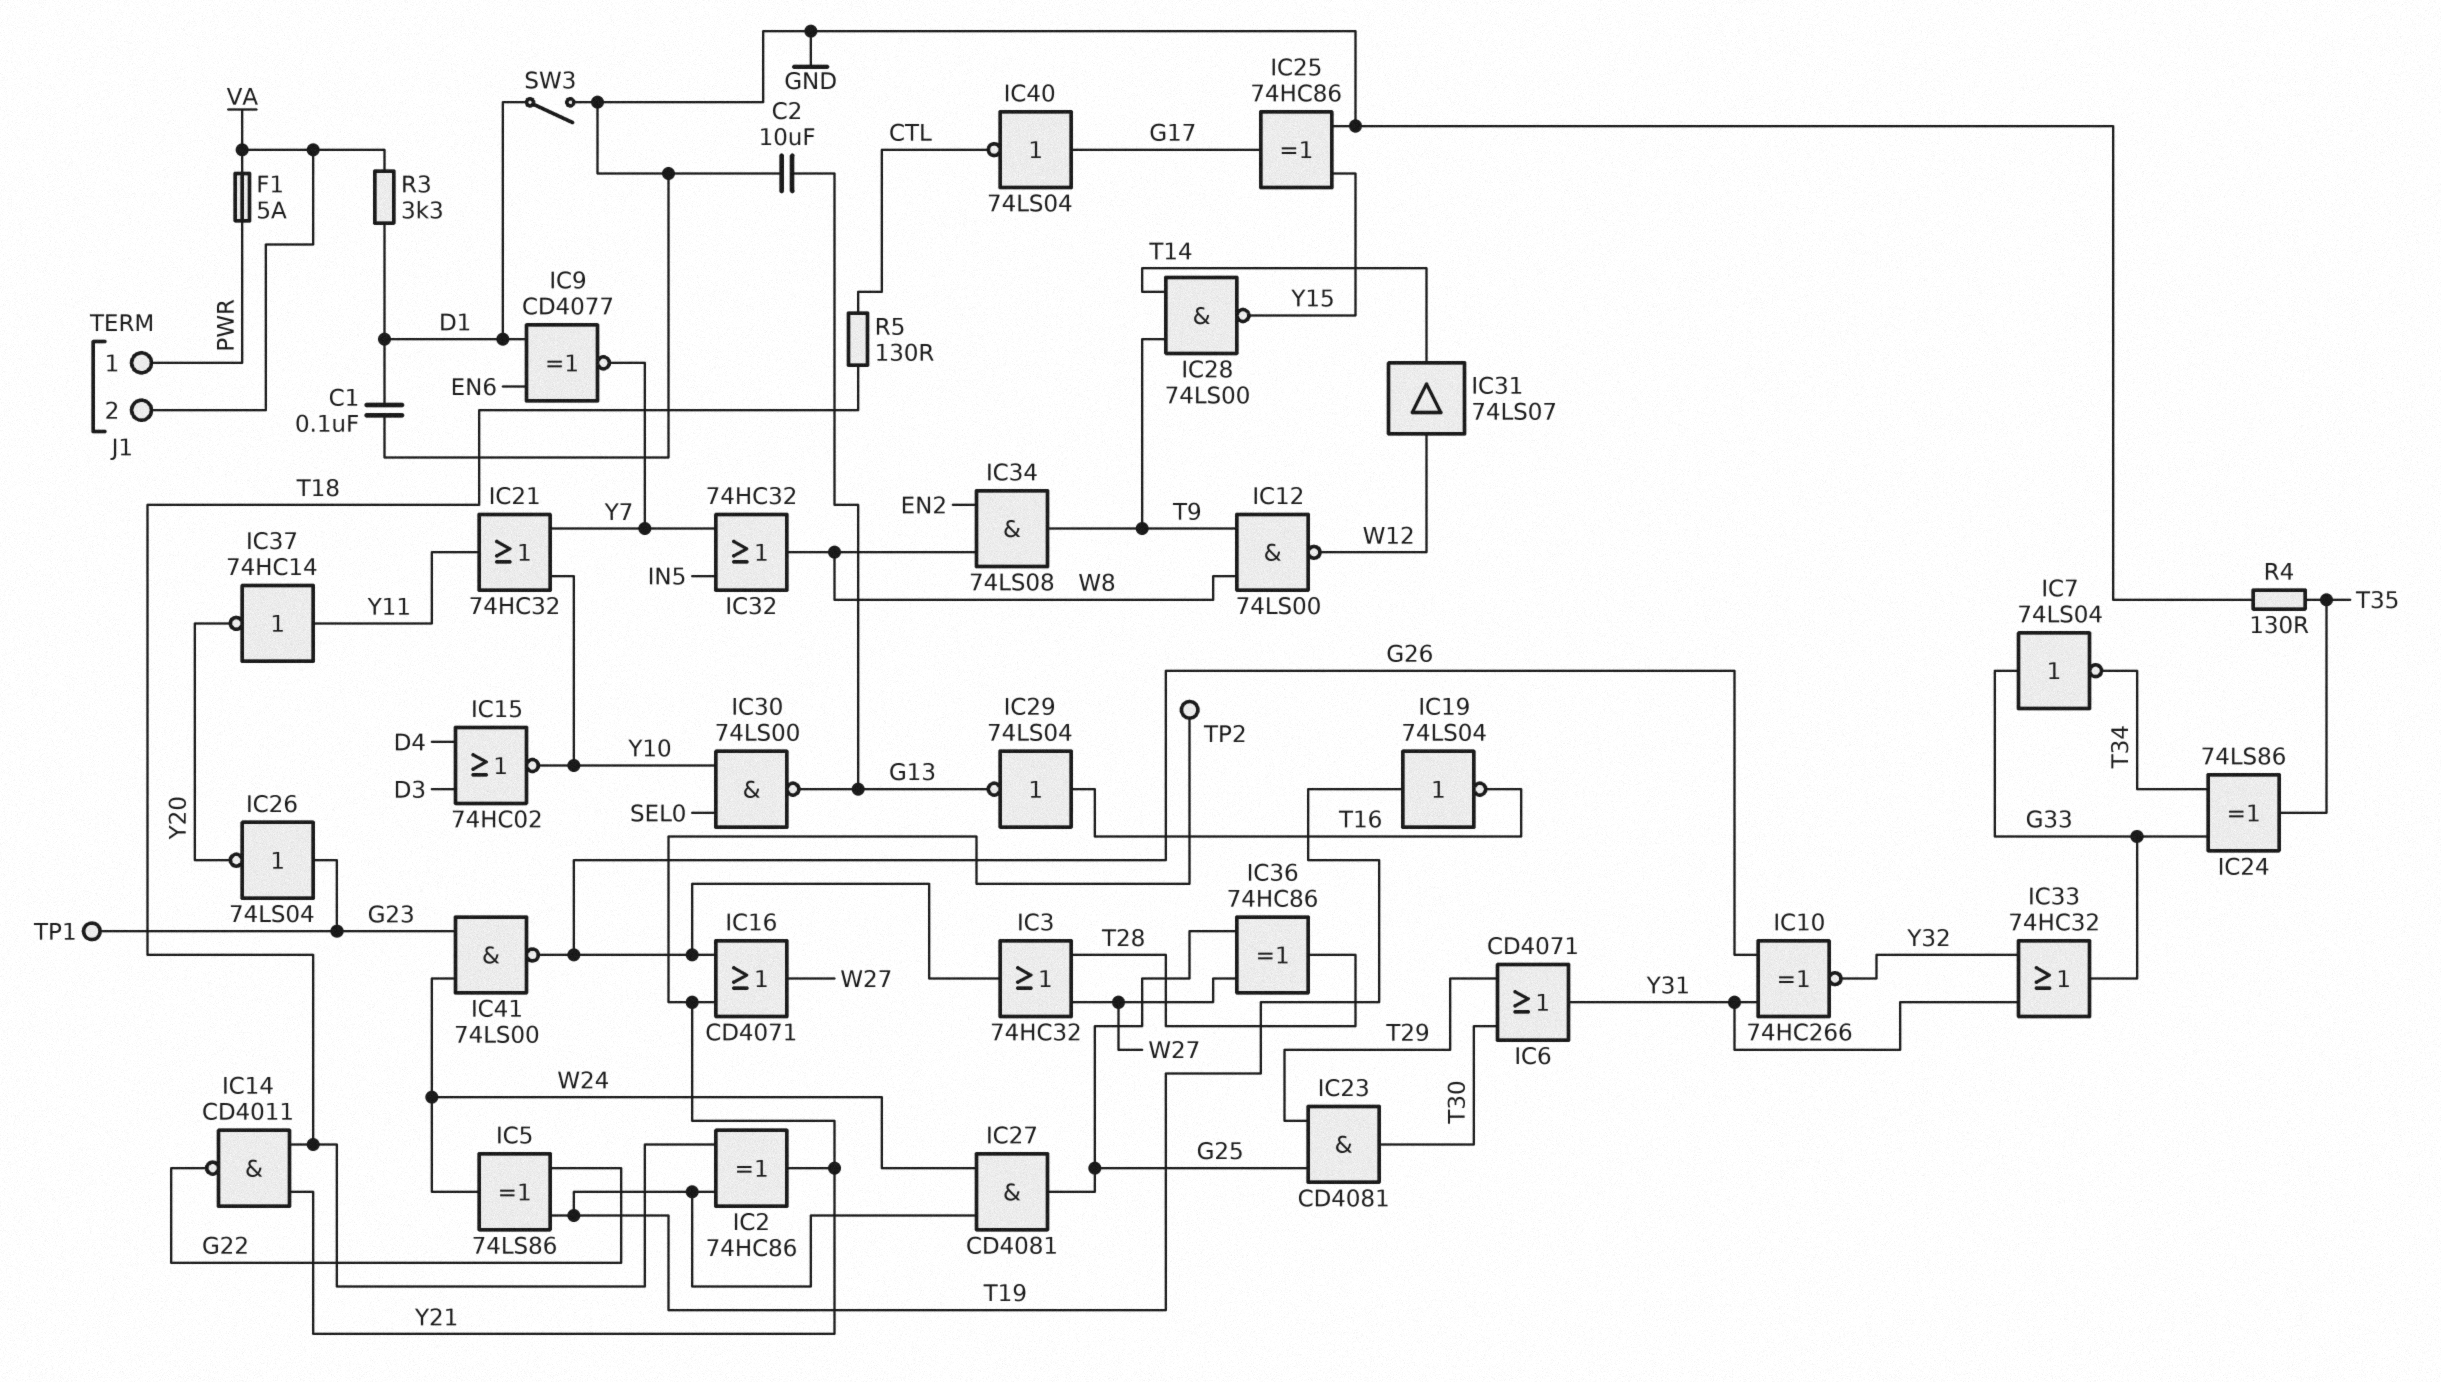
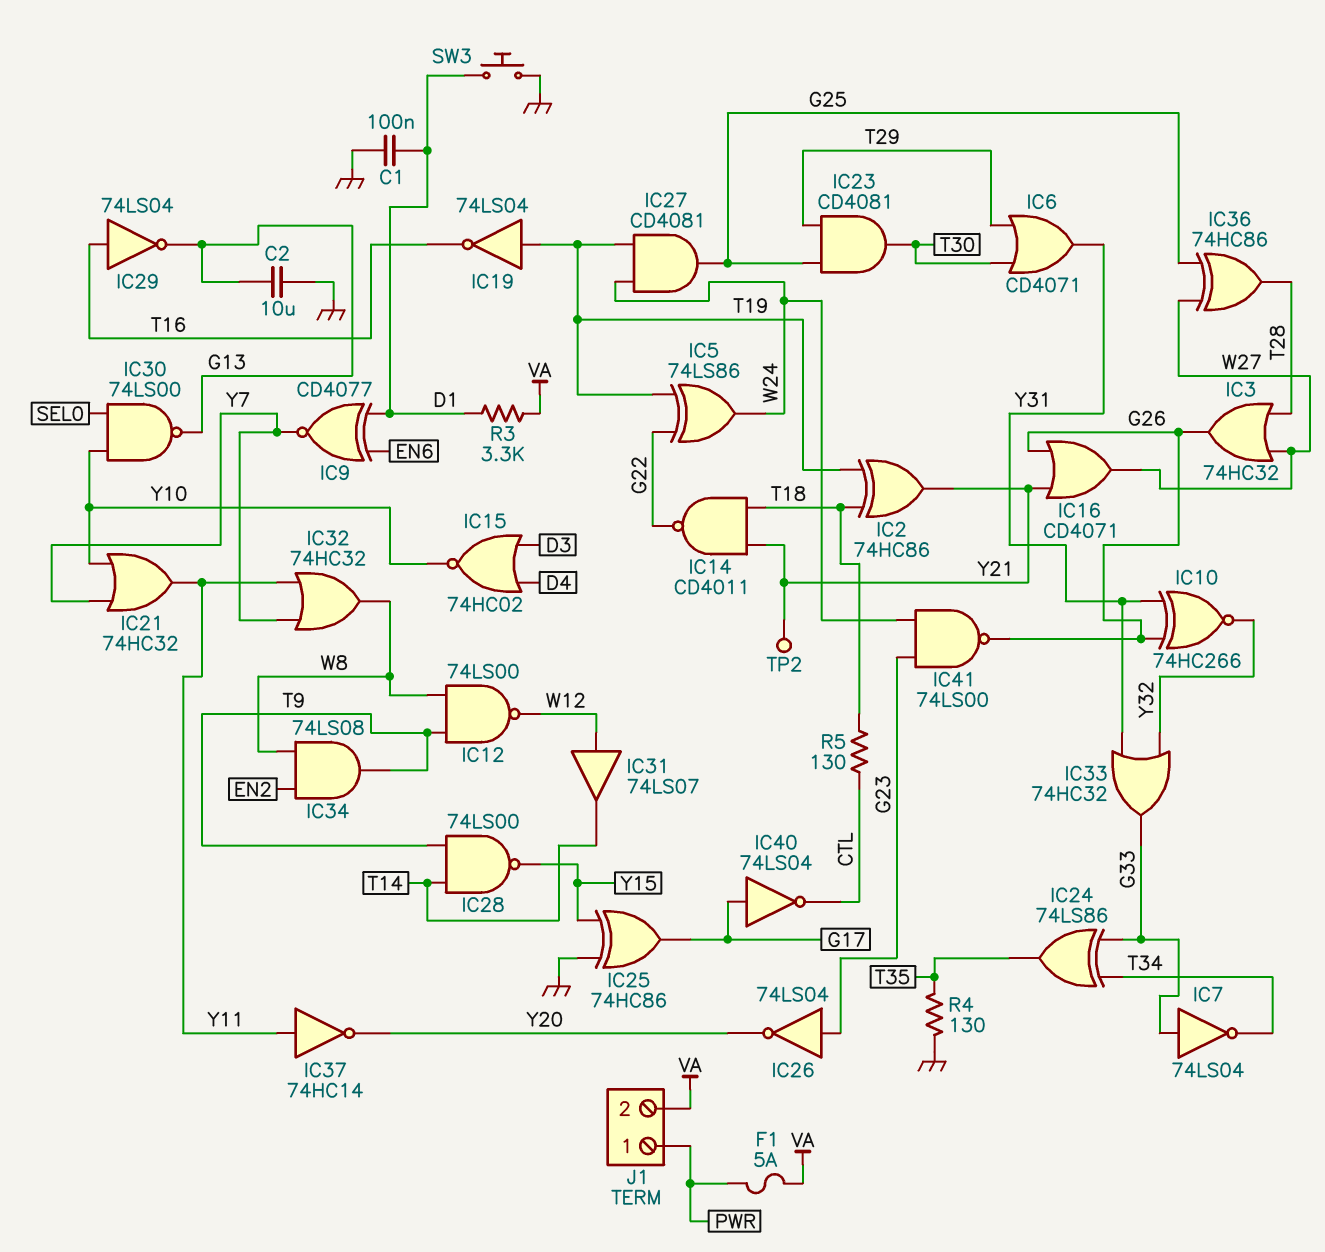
IC32: OR 74HC32 (in IN5, in Y7, out W8) -> OR 74HC32 (in Y7, in Y11, out W8)
SW3: switch (D1, GND) -> button (D1, GND)
TP1: test point (G23) -> none

